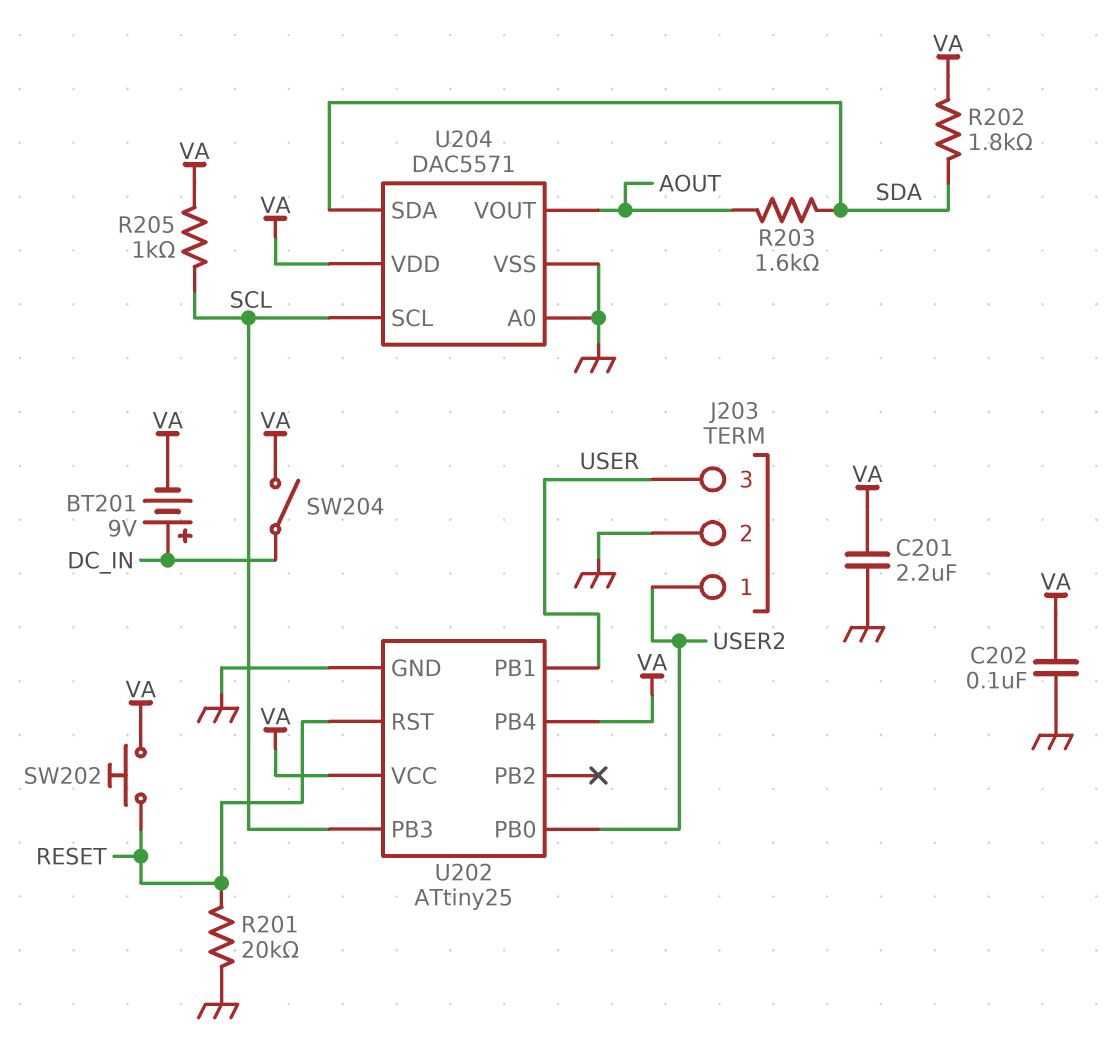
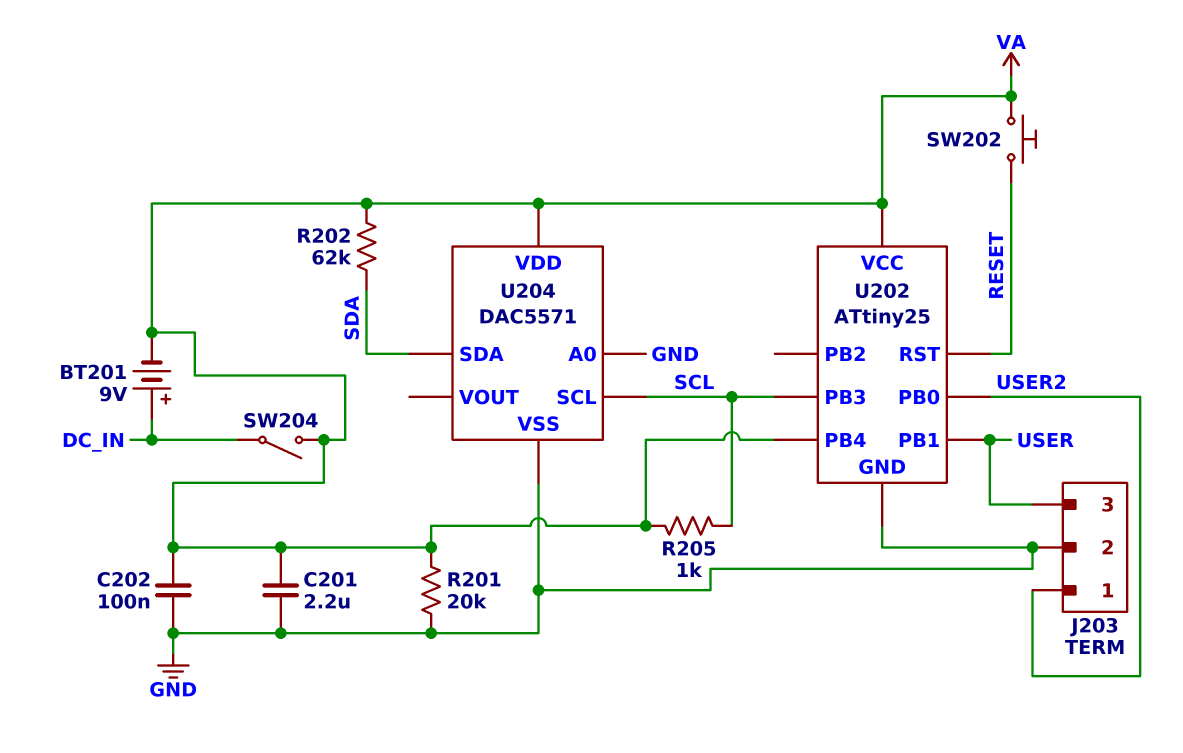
R201: 20k (GND, RESET) -> 20k (GND, VA)
R202: 1.8k (SDA, VA) -> 62k (SDA, VA)
R203: 1.6k (AOUT, SDA) -> none
U204 pin VOUT: AOUT -> none

